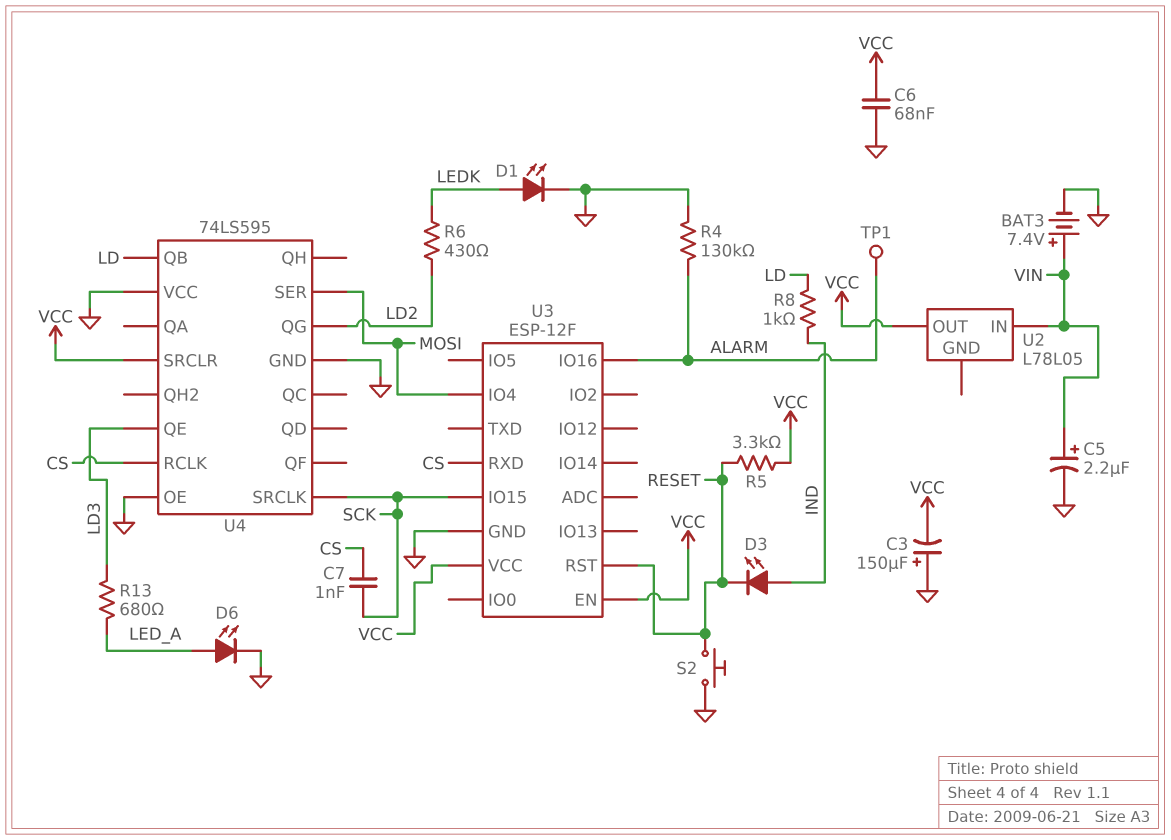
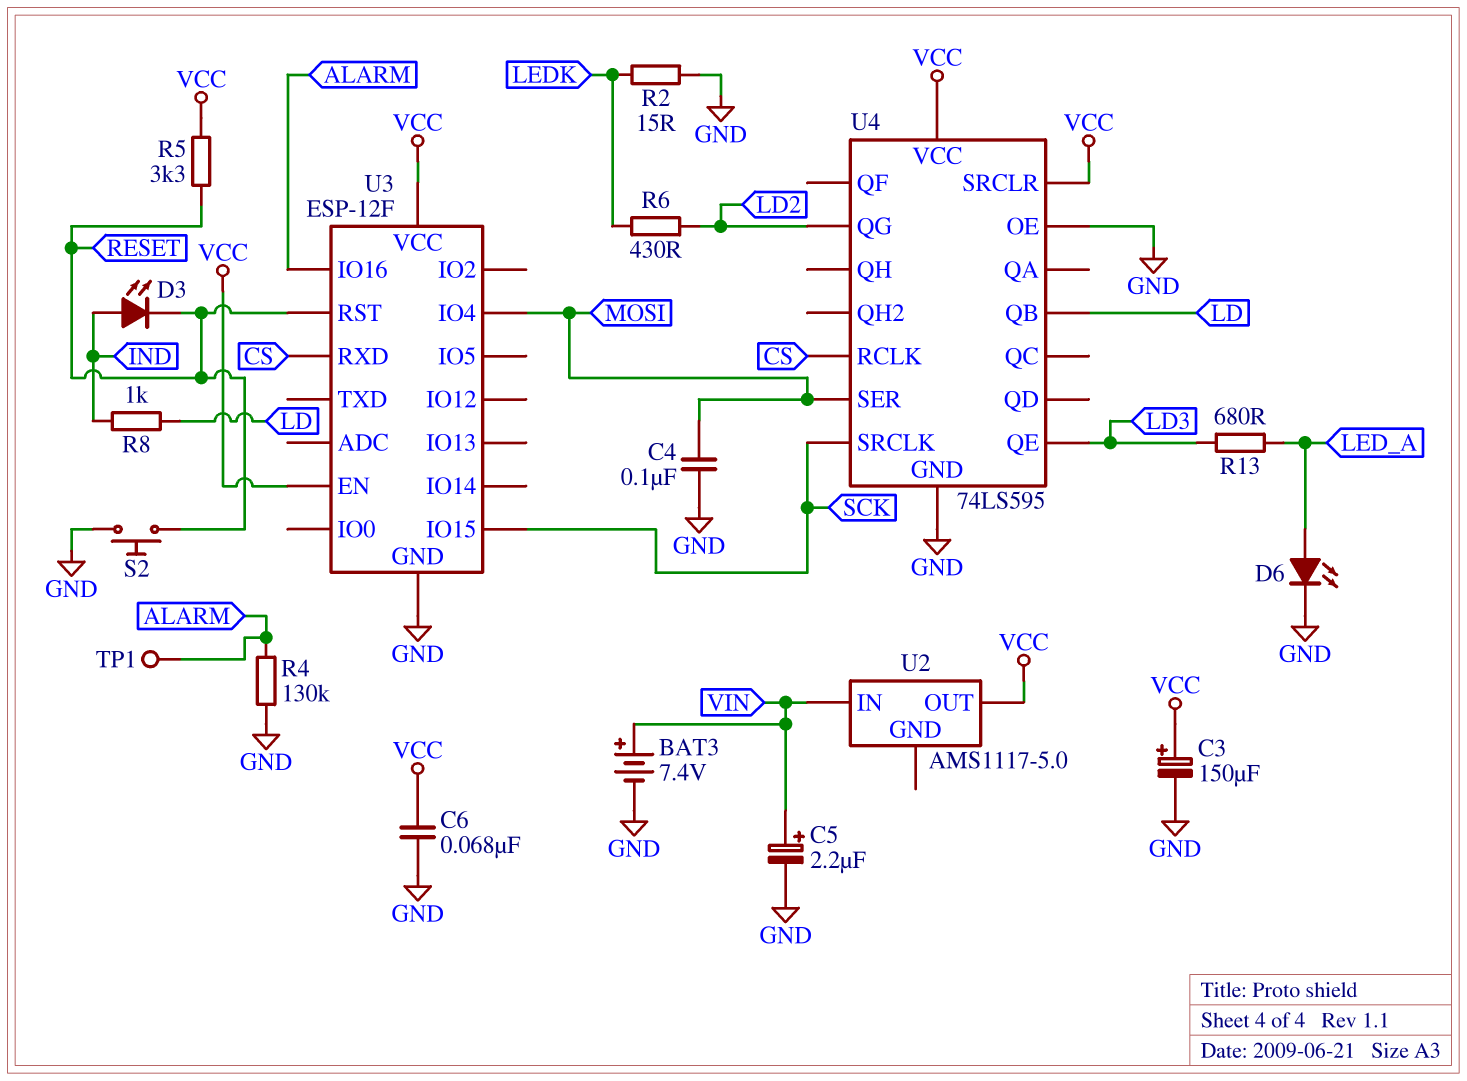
C3: 150uF (plus GND, minus VCC) -> 150uF (plus VCC, minus GND)
C4: none -> 100nF (GND, MOSI)
C7: 1nF (CS, SCK) -> none
D1: LED (A LEDK, K GND) -> none
R2: none -> 15 (GND, LEDK)
U2: L78L05 -> AMS1117-5.0
U4 pin VCC: GND -> VCC

